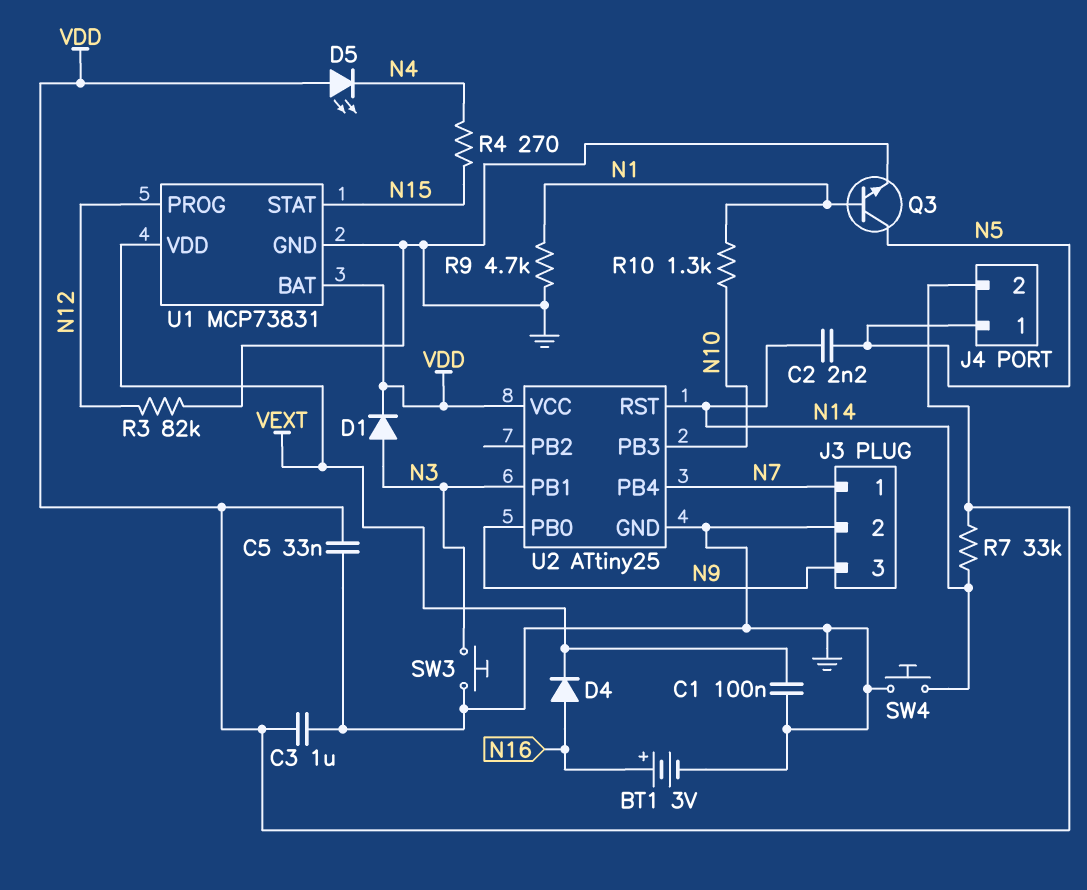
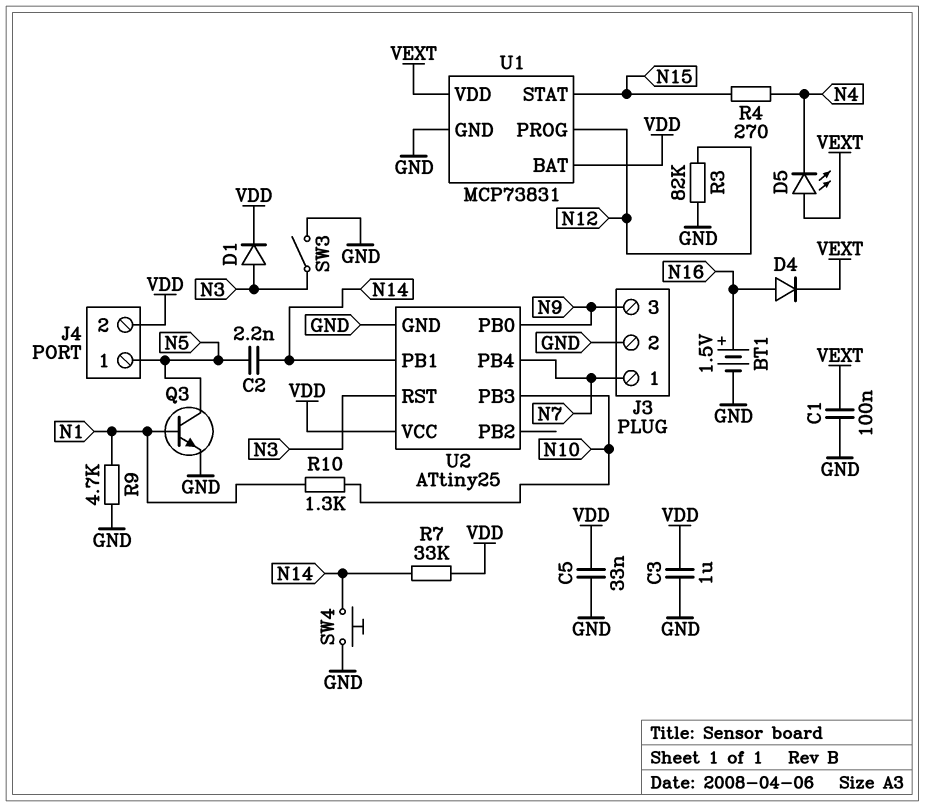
BT1: 3V (plus N16, minus GND) -> 1.5V (plus N16, minus GND)
D5: LED (A VDD, K N4) -> LED (A VEXT, K N4)
SW3: button (GND, N3) -> switch (GND, N3)
U2 pin PB1: N3 -> N14
U2 pin RST: N14 -> N3

